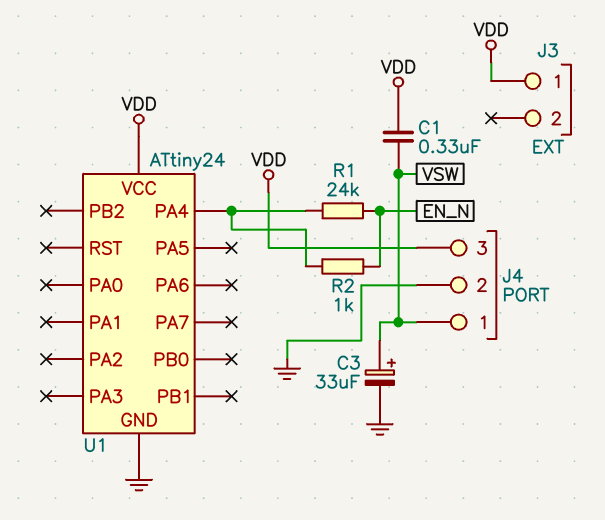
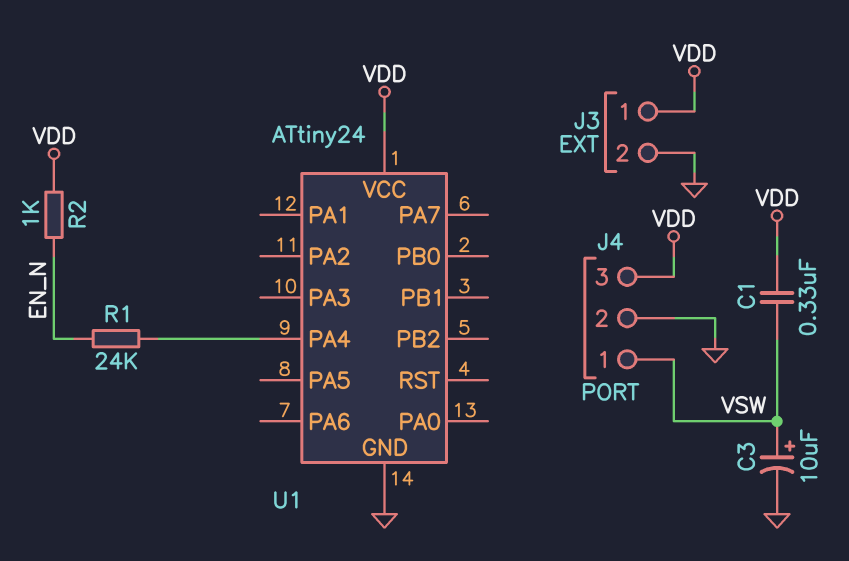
C3: 33uF (plus VSW, minus GND) -> 10uF (plus VSW, minus GND)
J3 pin 2: none -> GND
R2: 1k (EN_N, U1/PA4) -> 1k (EN_N, VDD)

